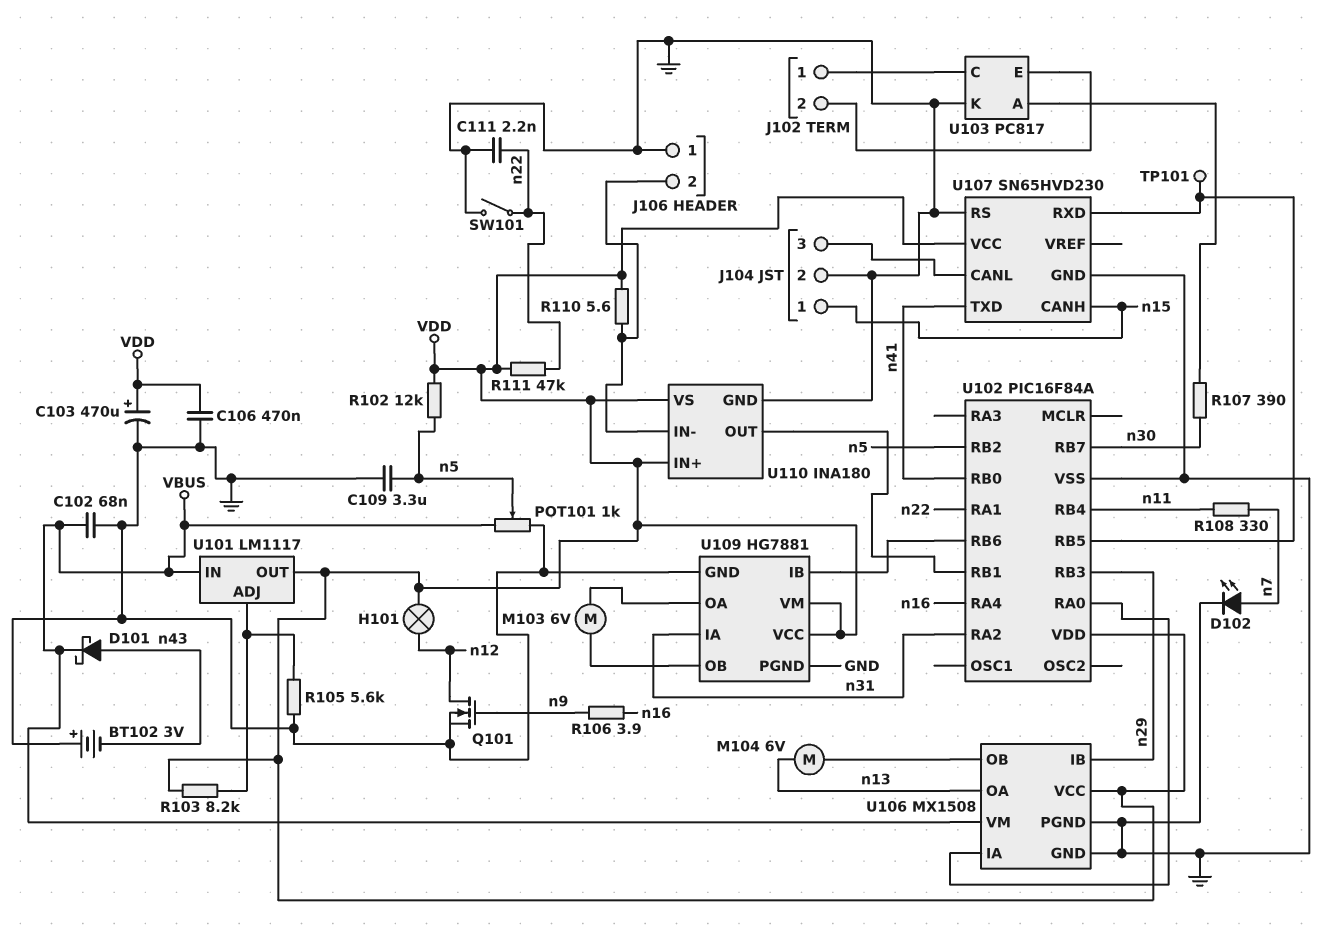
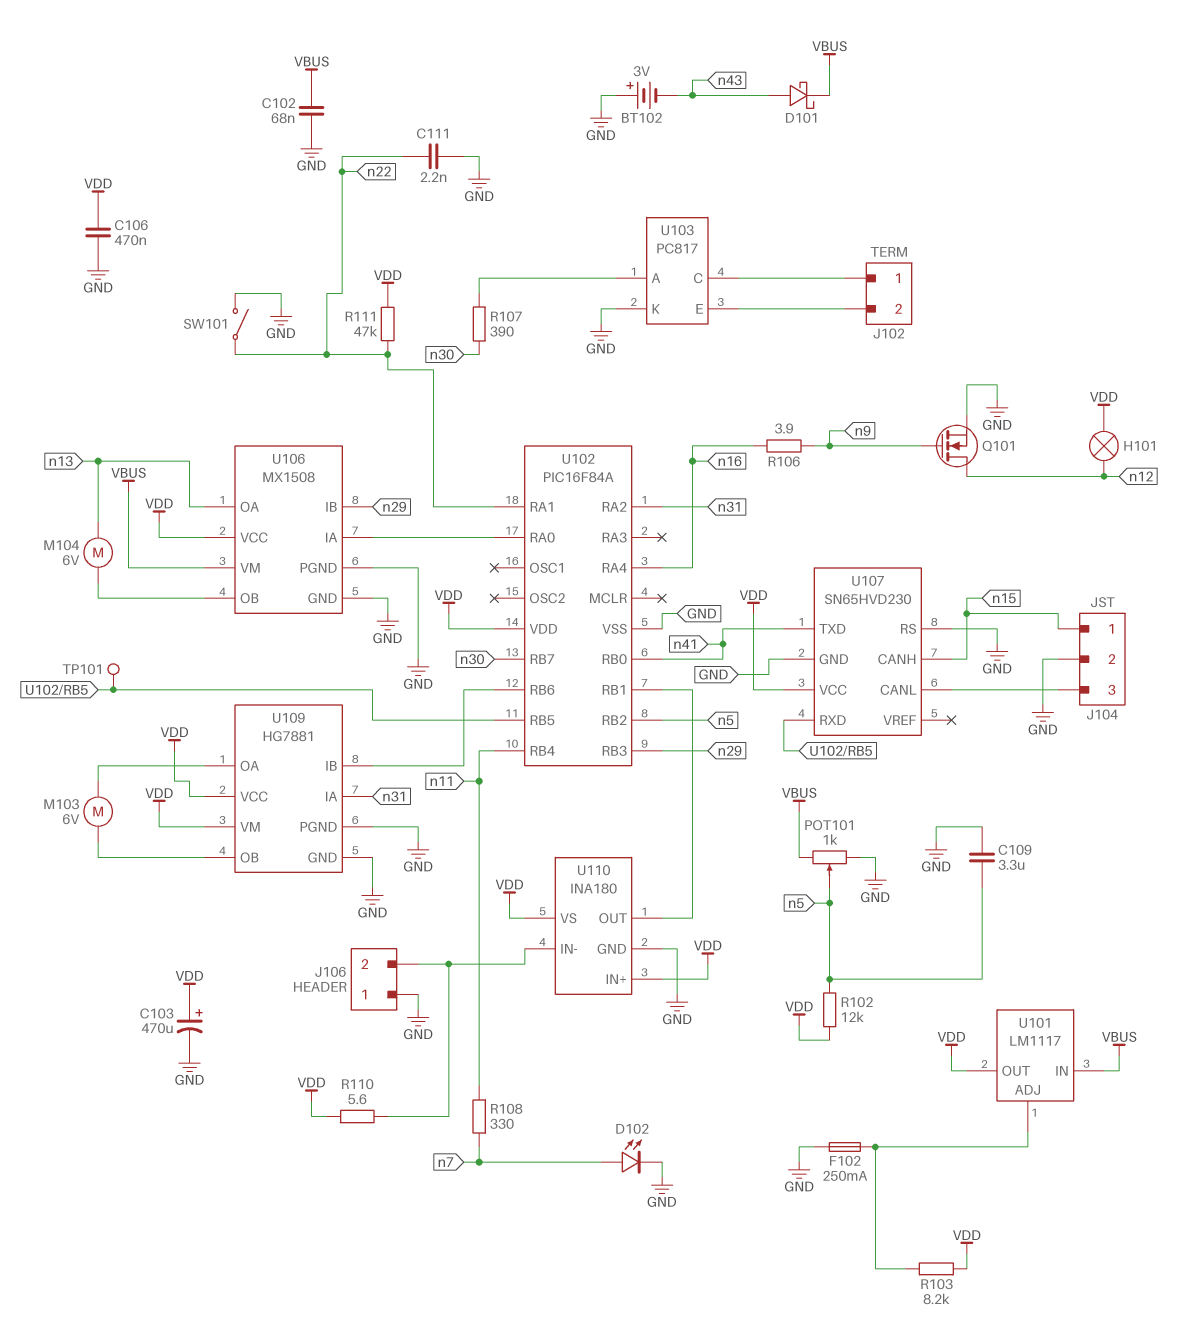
F102: none -> 250mA (GND, U101/ADJ)
R105: 5.6k (GND, U101/ADJ) -> none

